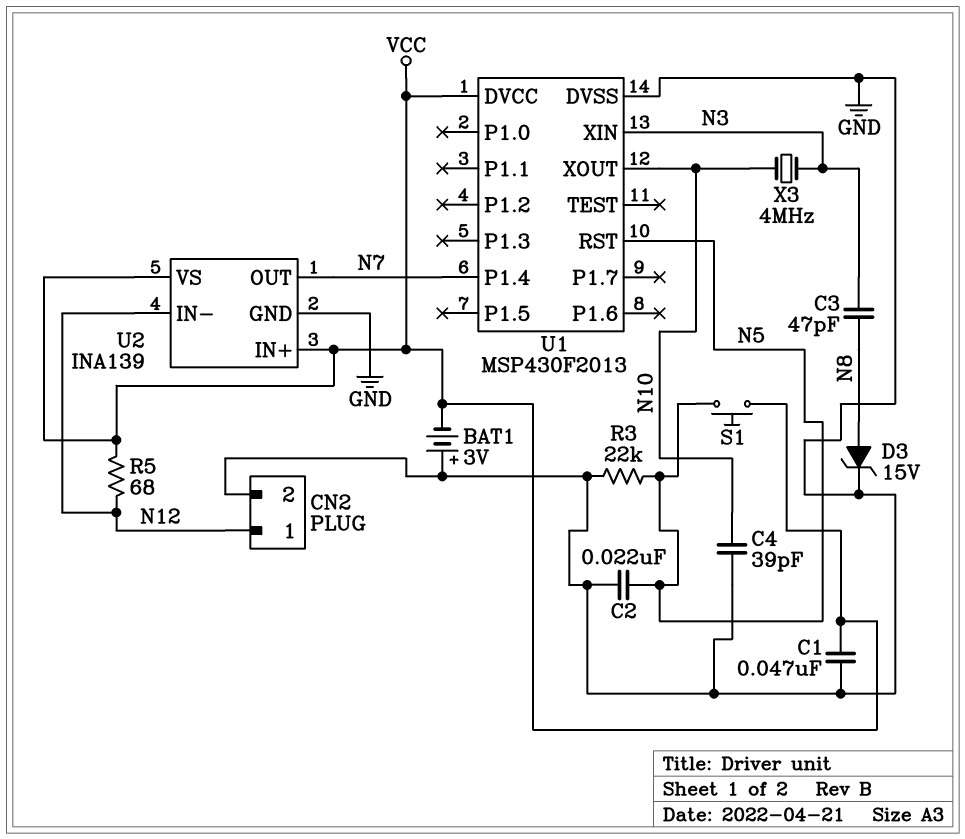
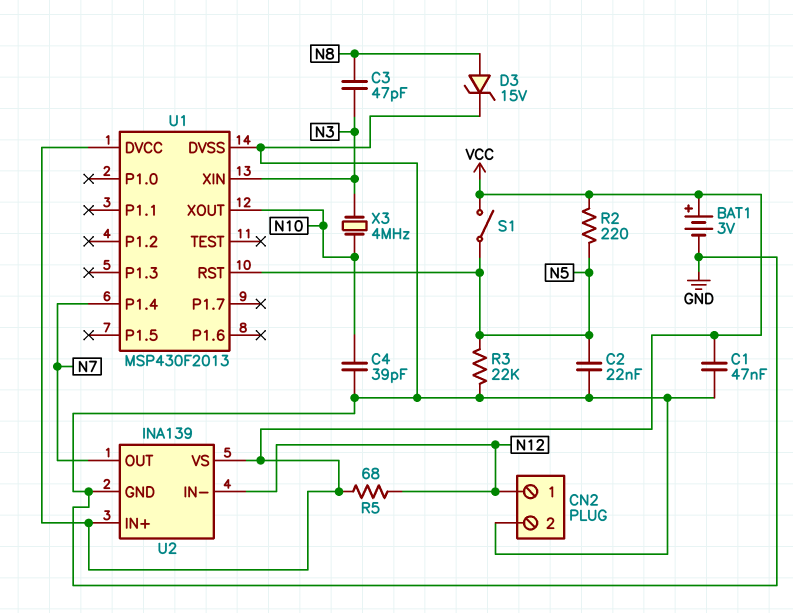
BAT1: 3V (plus GND, minus VCC) -> 3V (plus VCC, minus GND)
R2: none -> 220 (N5, VCC)
S1: button (N5, VCC) -> switch (N5, VCC)

